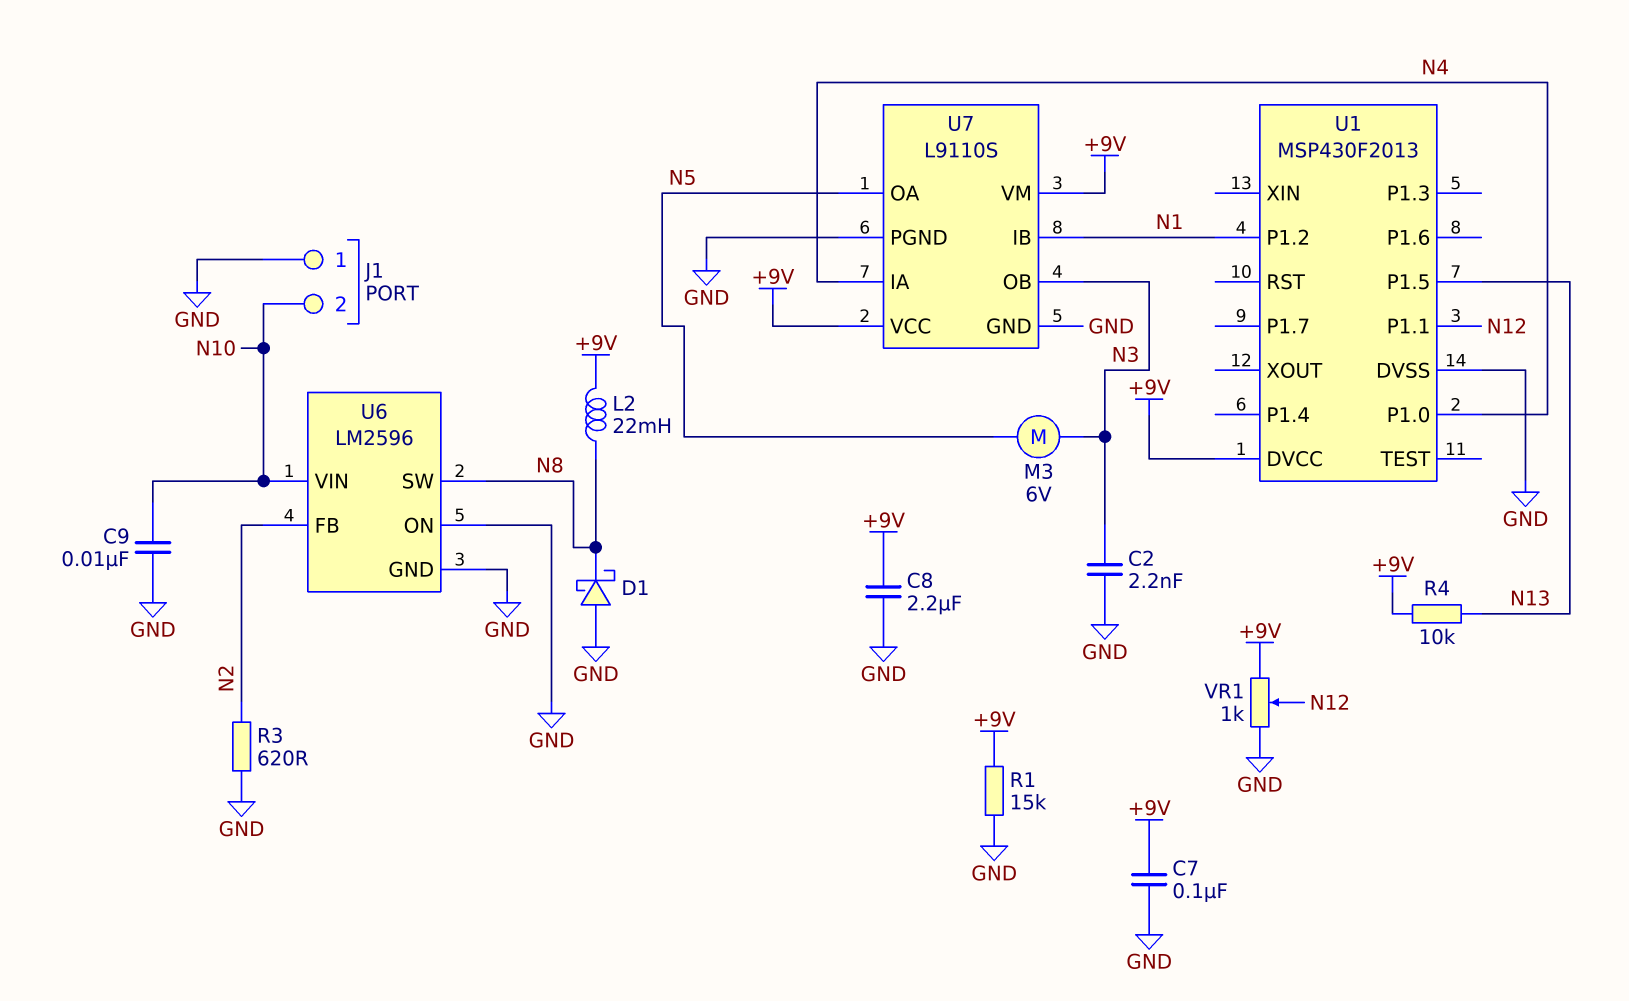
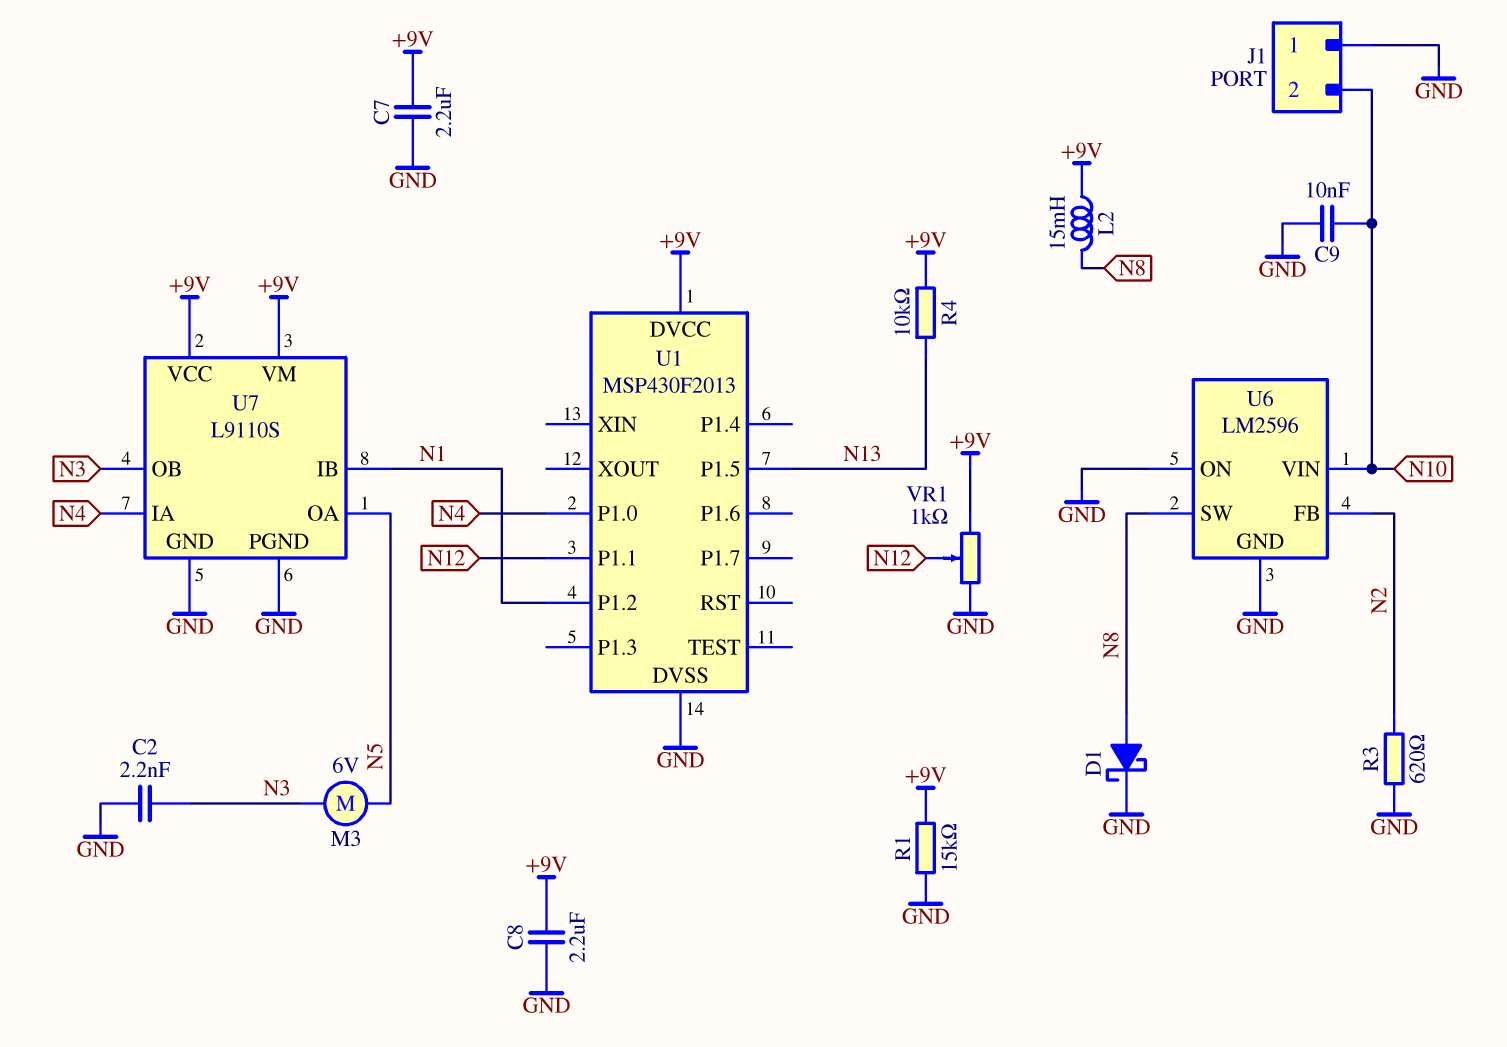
C7: 100nF (+9V, GND) -> 2.2uF (+9V, GND)
D1: schottky (A GND, K N8) -> schottky (A N8, K GND)
L2: 22mH (+9V, N8) -> 15mH (+9V, N8)

